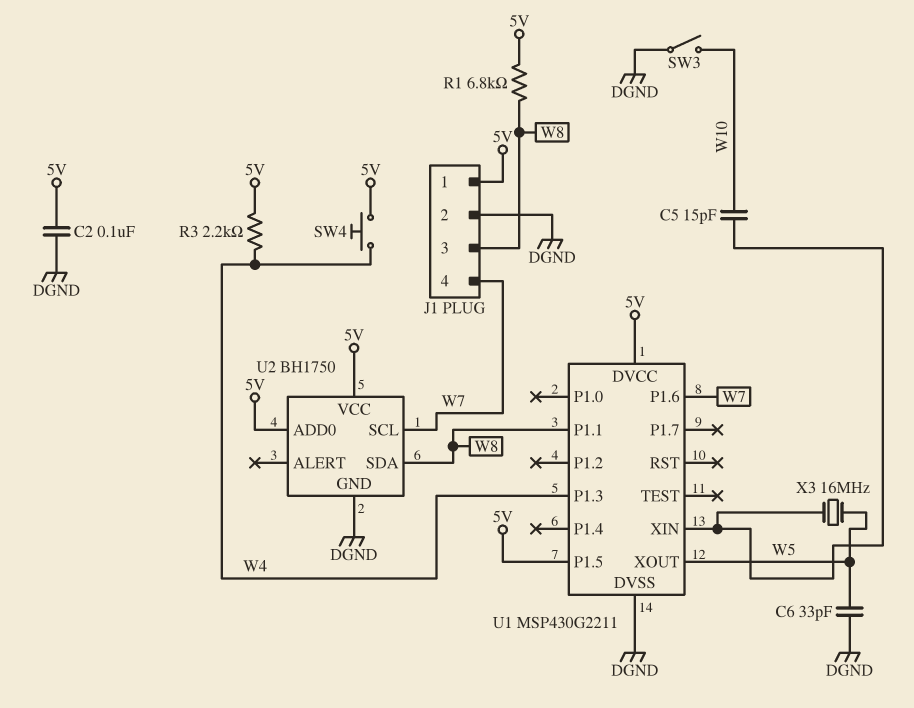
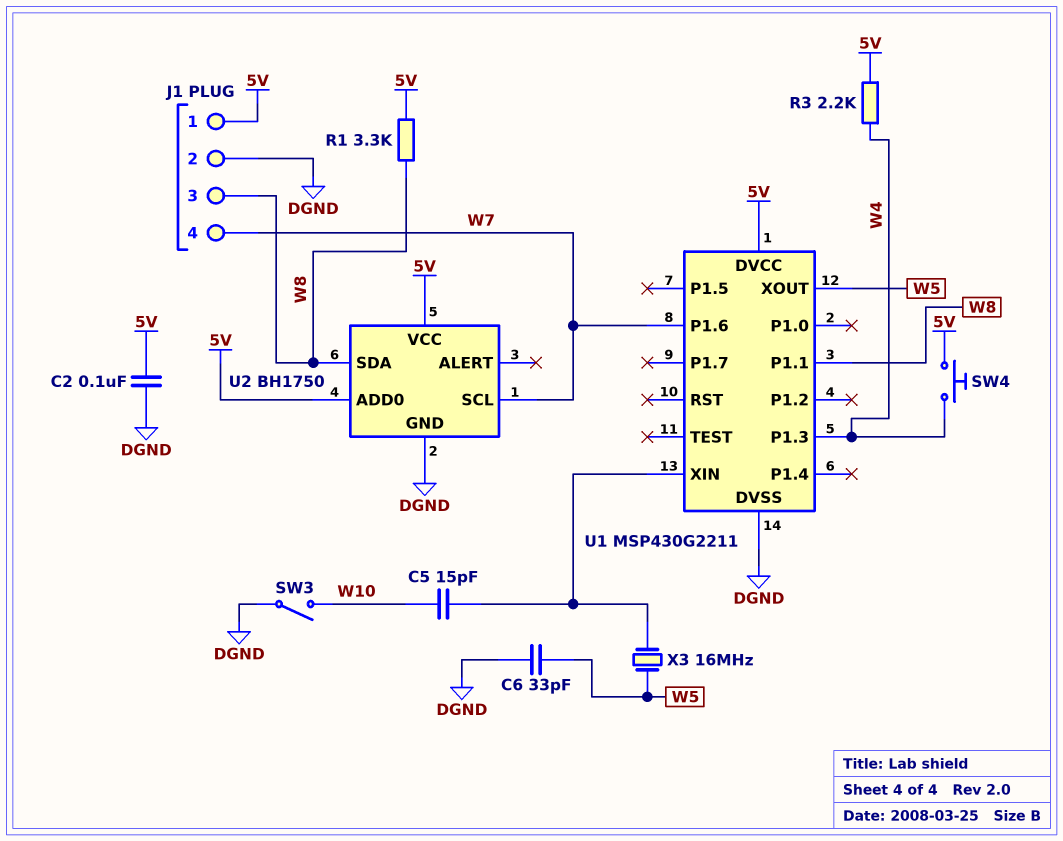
R1: 6.8k (5V, W8) -> 3.3k (5V, W8)
U1 pin P1.5: 5V -> none

